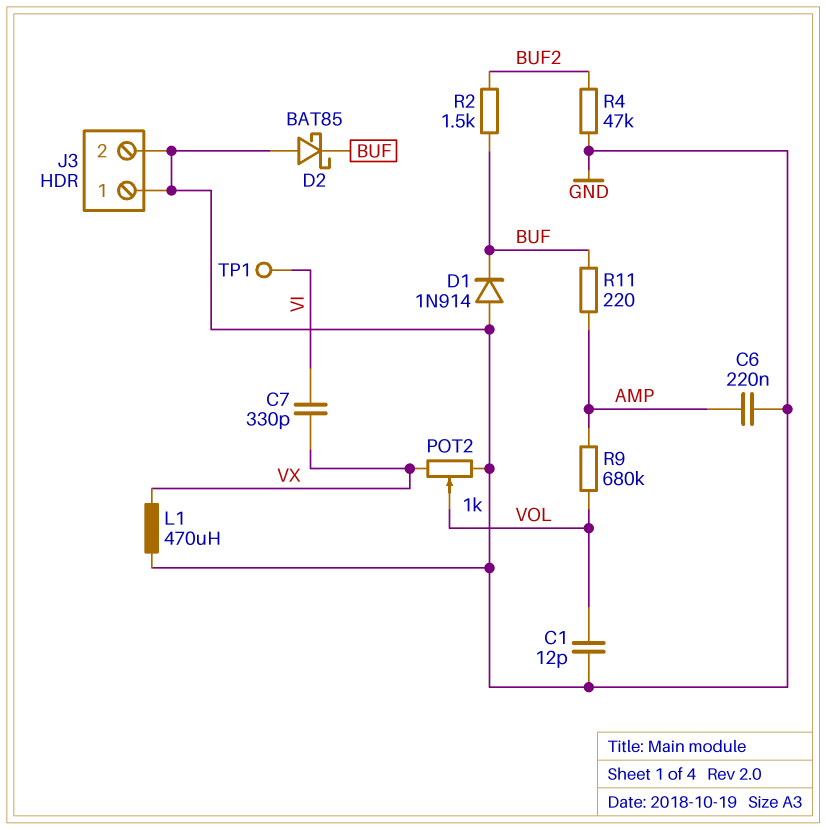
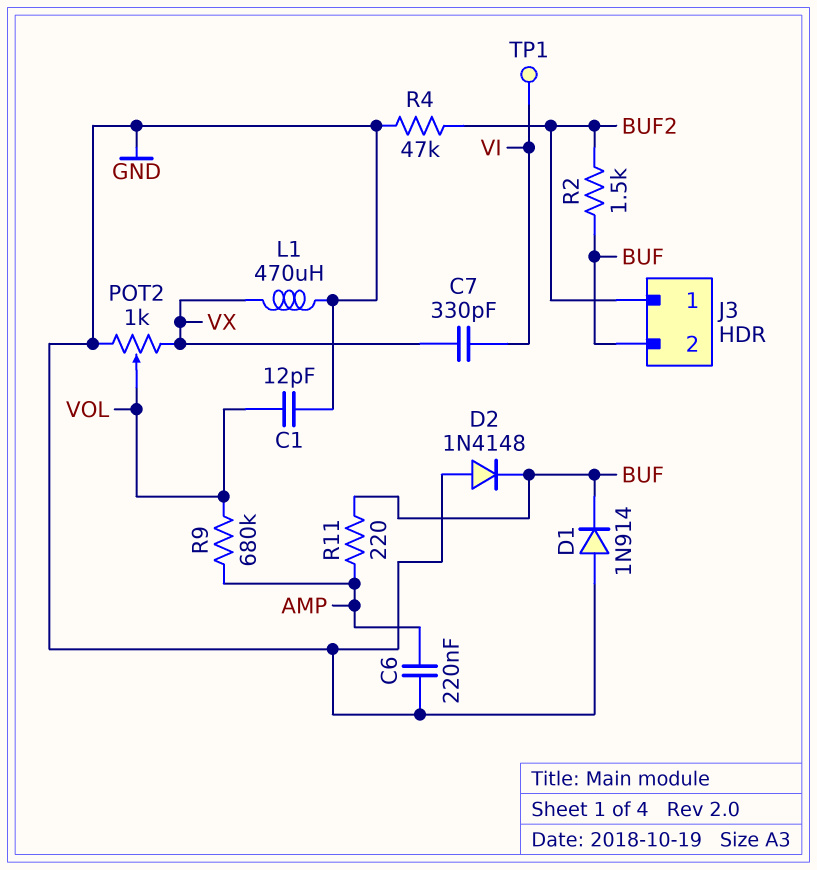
D2: schottky BAT85 (A GND, K BUF) -> diode 1N4148 (A GND, K BUF)
J3 pin 1: GND -> BUF2
J3 pin 2: GND -> BUF

